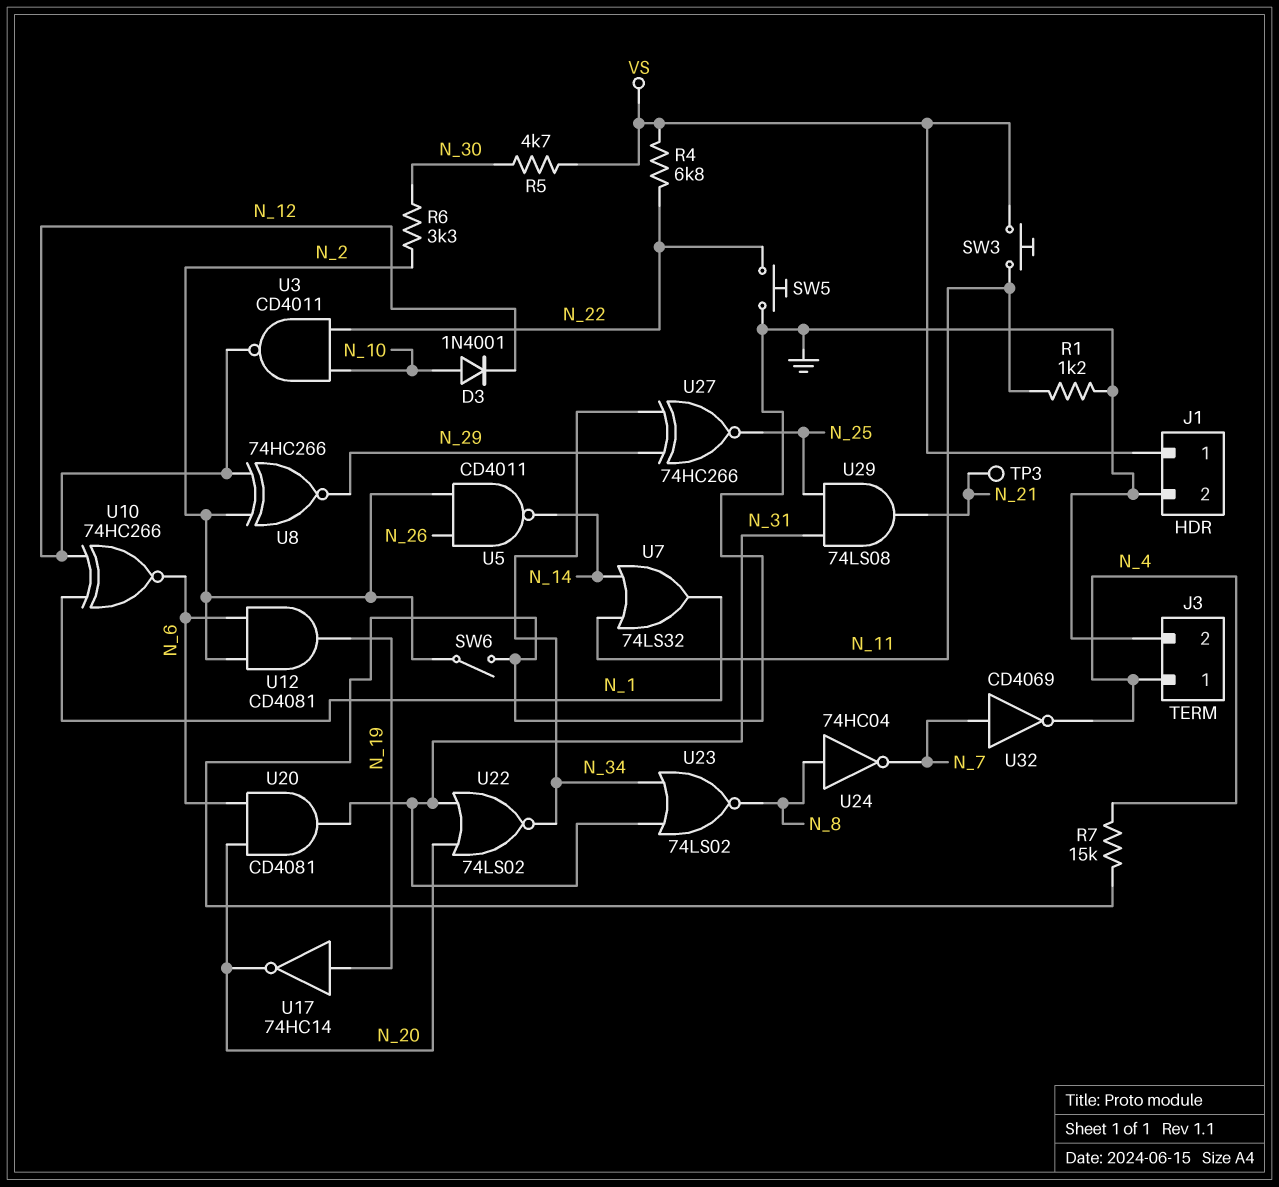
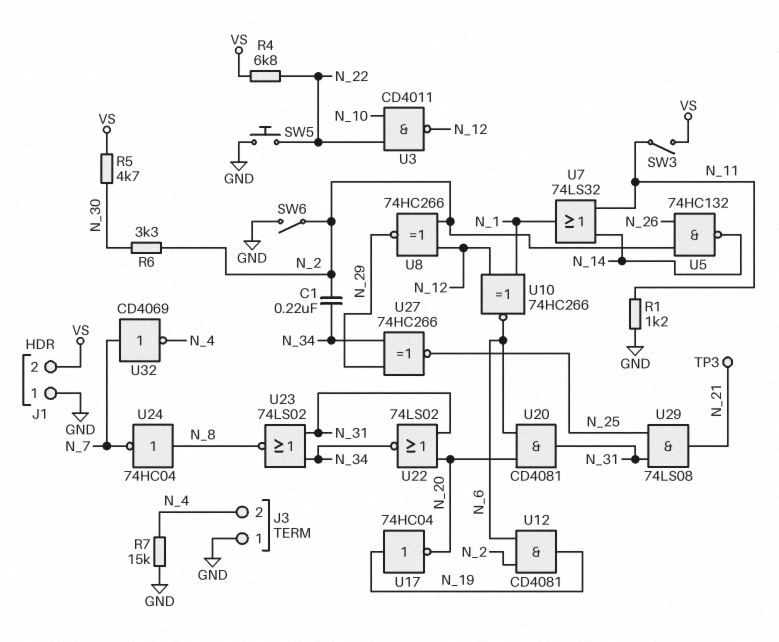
C1: none -> 220nF (N_2, N_34)
D3: diode 1N4001 (A N_10, K N_12) -> none
J1 pin 1: VS -> GND
J1 pin 2: GND -> VS
J3 pin 1: N_4 -> GND
J3 pin 2: GND -> N_4
SW3: button (N_11, VS) -> switch (N_11, VS)
U5: NAND CD4011 (in N_2, in N_26, out N_14) -> NAND 74HC132 (in N_2, in N_26, out N_14)
U17: NOT 74HC14 (in N_19, out N_20) -> NOT 74HC04 (in N_19, out N_20)

